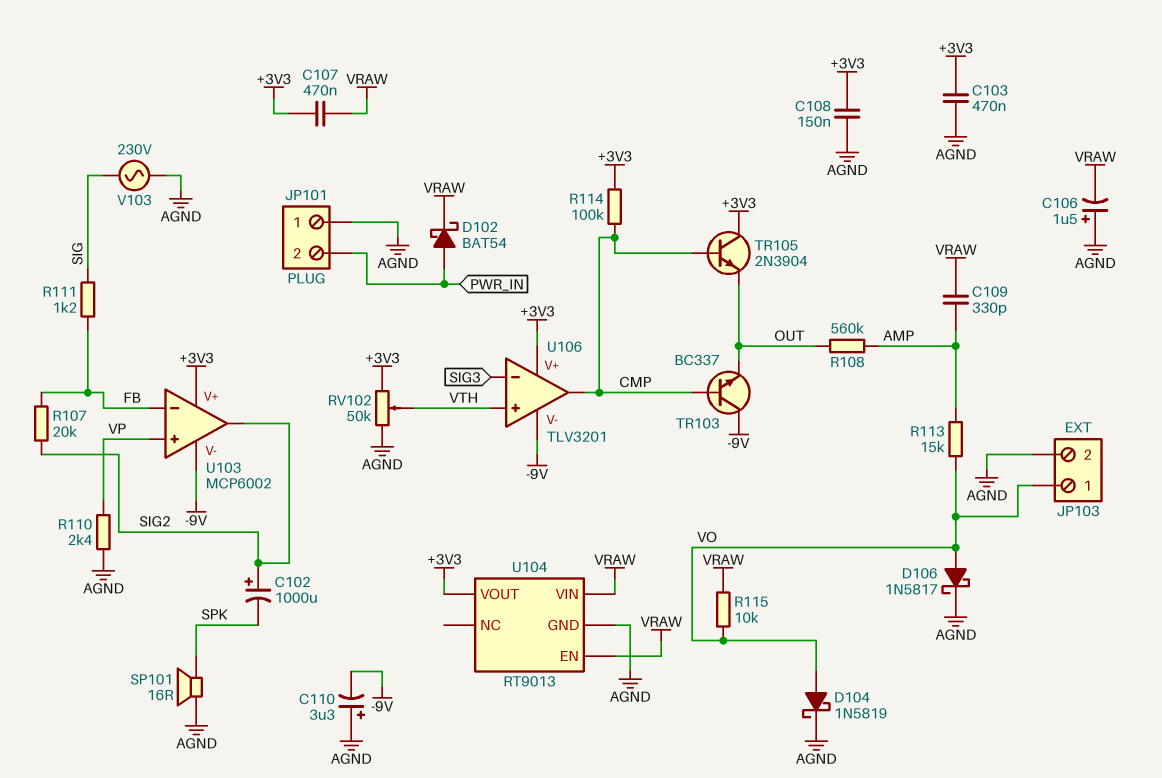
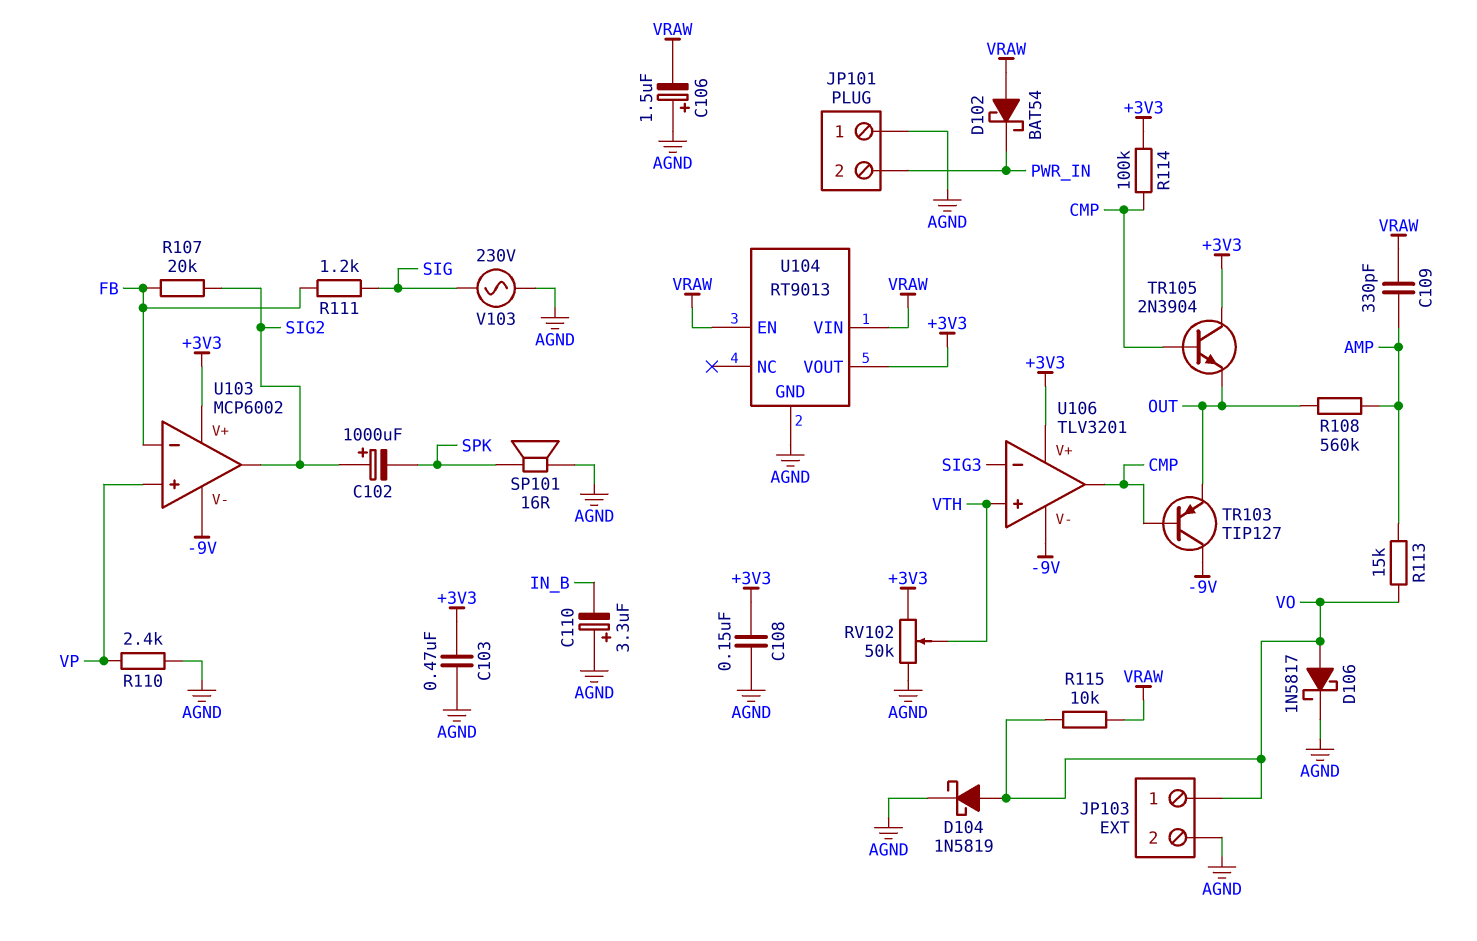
C107: 470nF (+3V3, VRAW) -> none
C110: 3.3uF (plus AGND, minus -9V) -> 3.3uF (plus AGND, minus IN_B)
D102: schottky BAT54 (A PWR_IN, K VRAW) -> schottky BAT54 (A VRAW, K PWR_IN)
TR103: NPN BC337 (B CMP, C -9V, E OUT) -> PNP TIP127 (B CMP, C -9V, E OUT)

